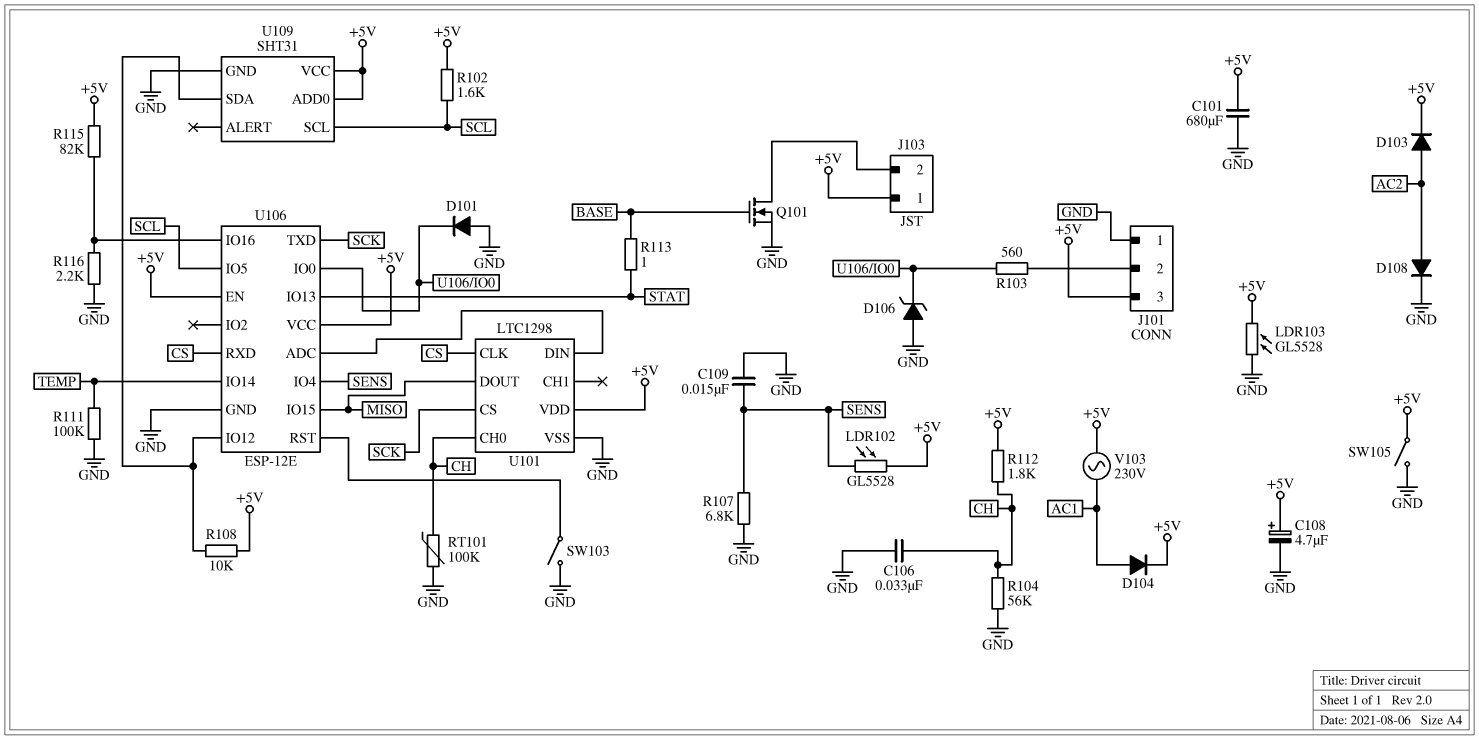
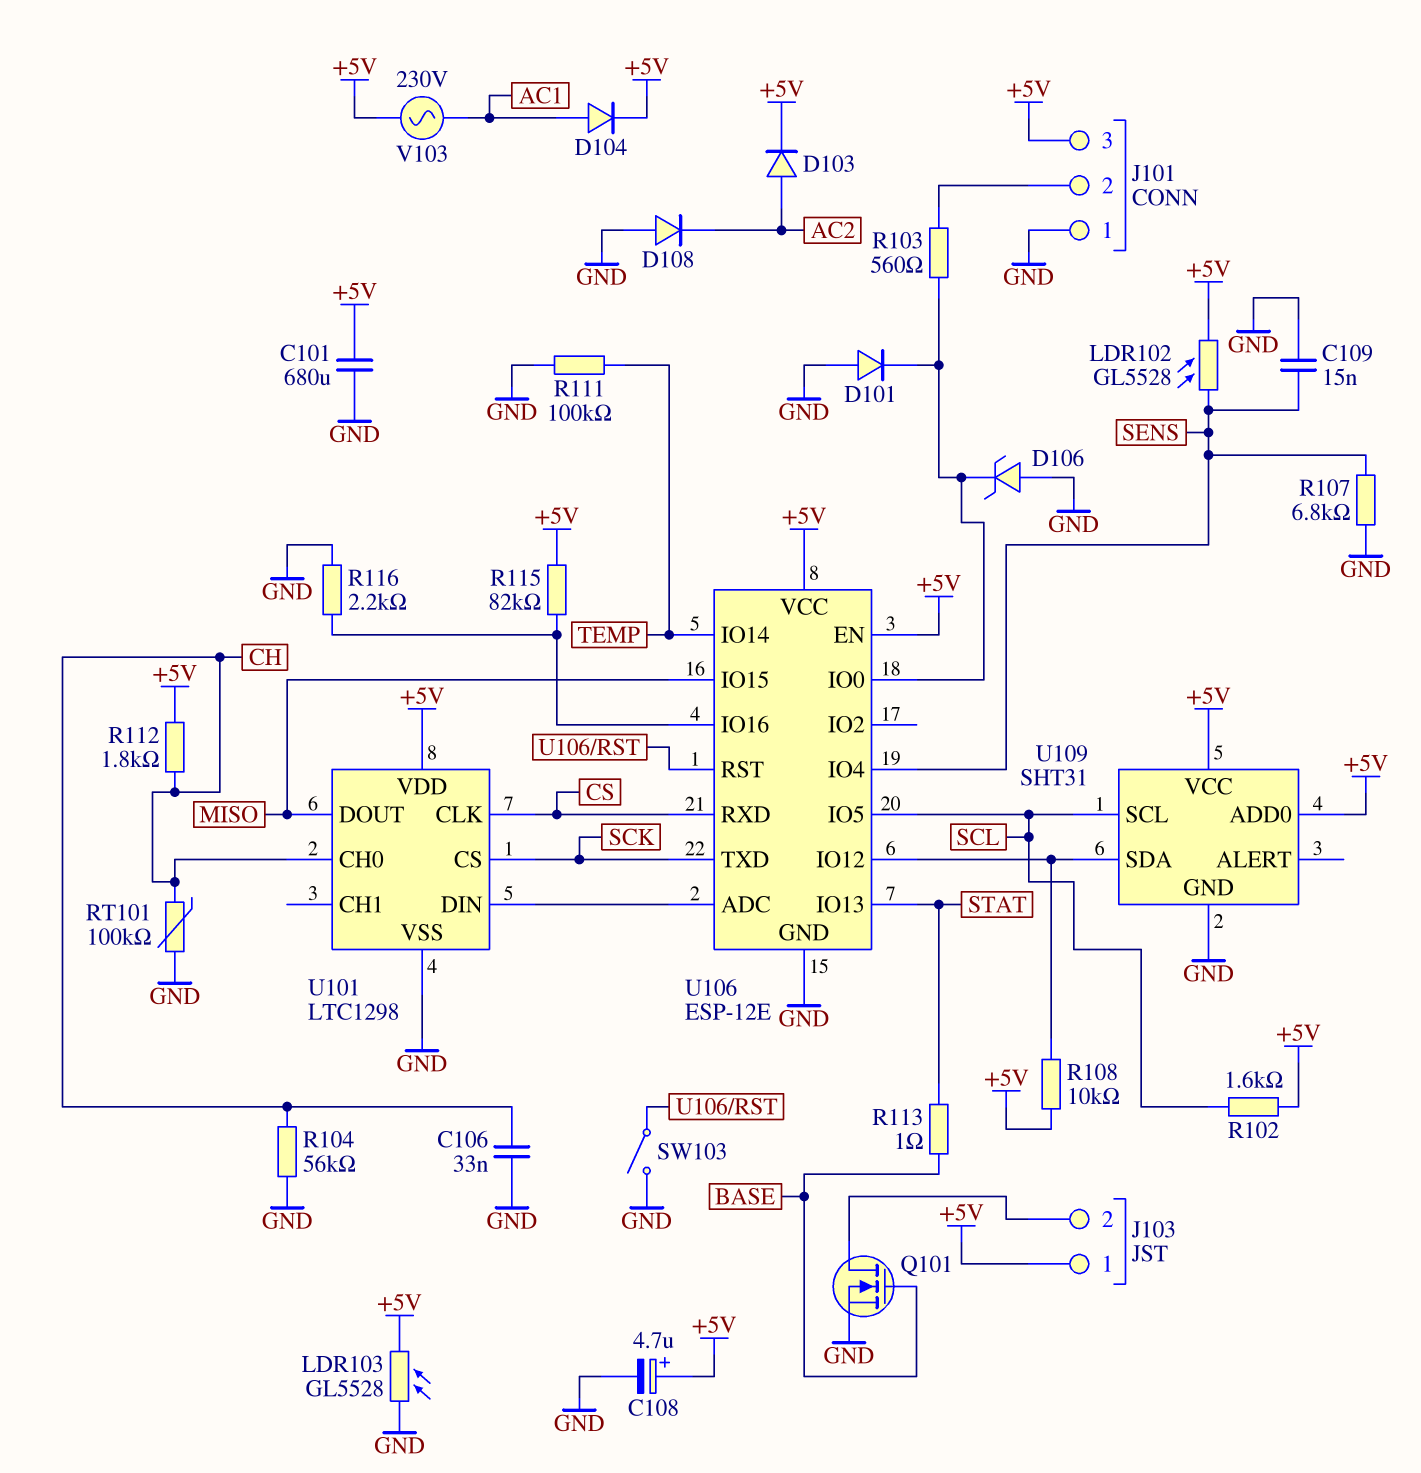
D108: diode (A AC2, K GND) -> diode (A GND, K AC2)
SW105: switch (+5V, GND) -> none

